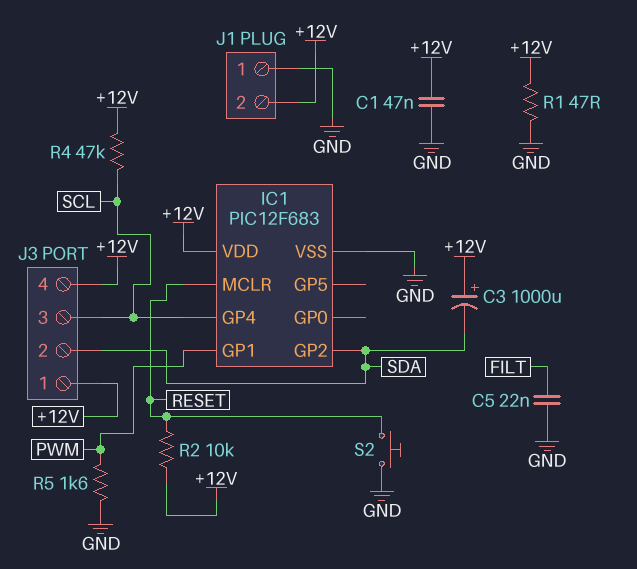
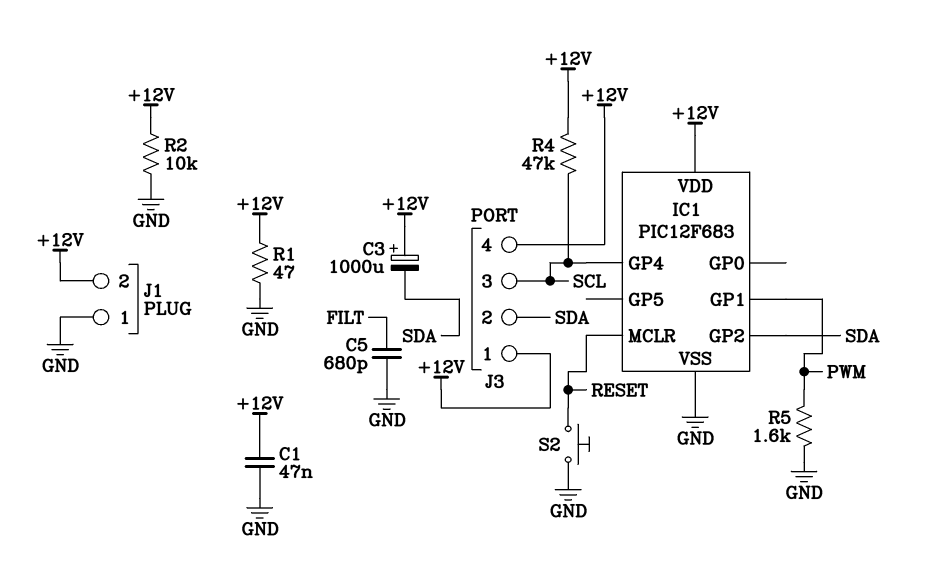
C5: 22nF (FILT, GND) -> 680pF (FILT, GND)
R2: 10k (+12V, RESET) -> 10k (+12V, GND)

